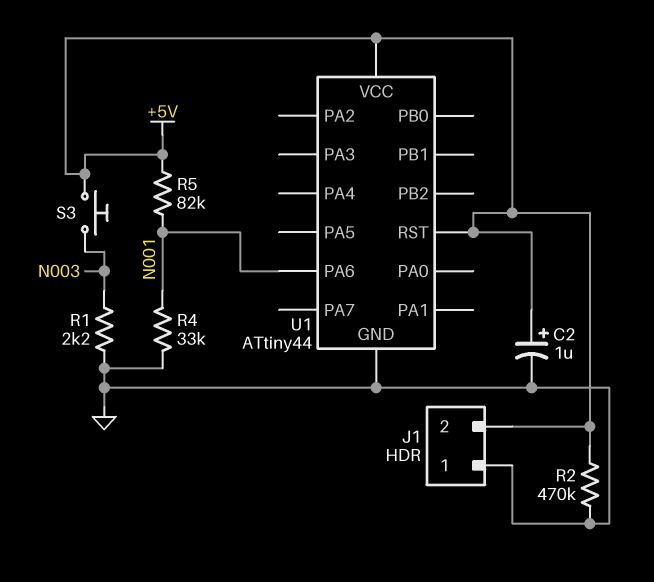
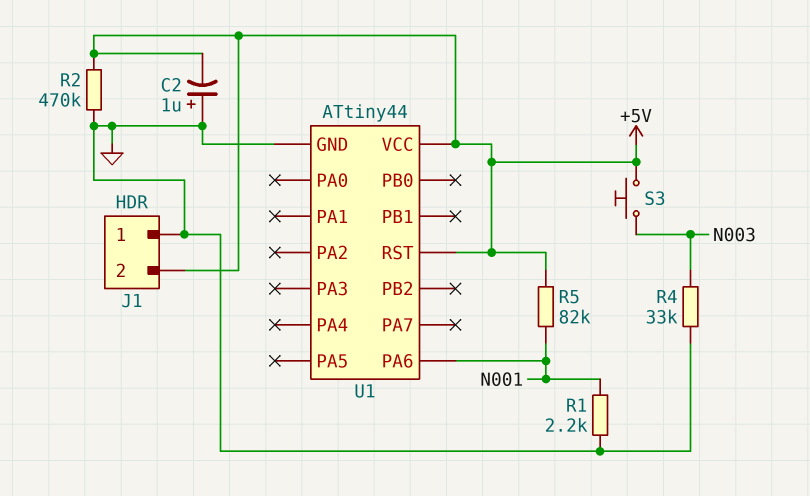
C2: 1uF (plus +5V, minus GND) -> 1uF (plus GND, minus +5V)
R1: 2.2k (GND, N003) -> 2.2k (GND, N001)
R4: 33k (GND, N001) -> 33k (GND, N003)

